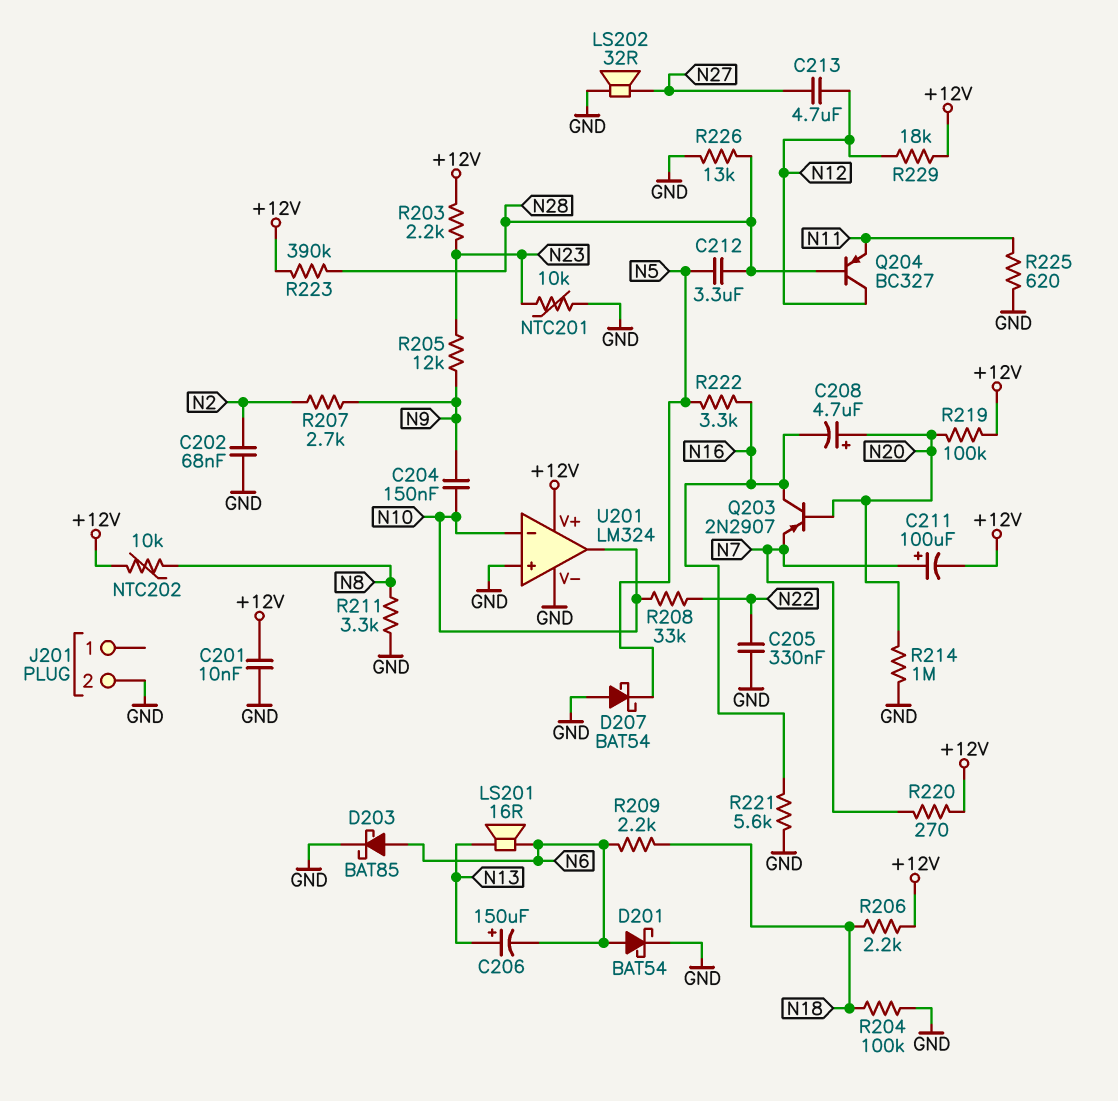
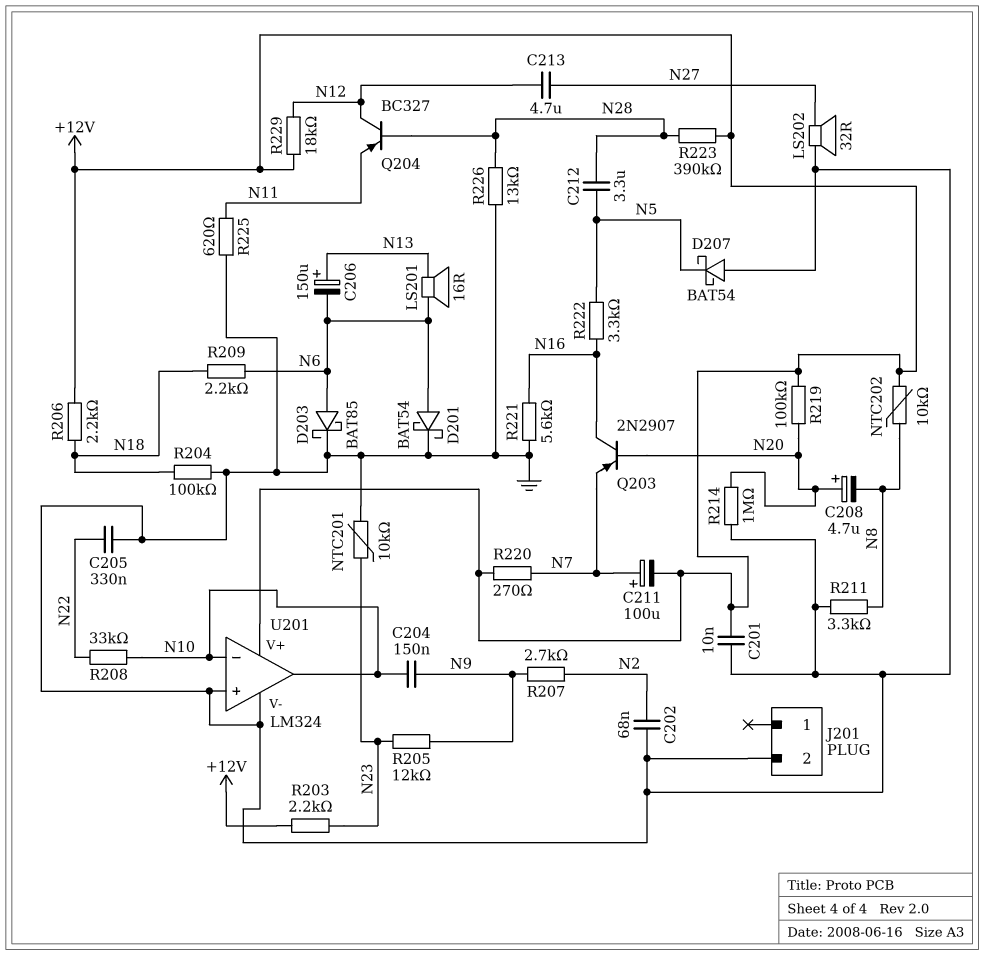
C208: 4.7uF (plus N20, minus N16) -> 4.7uF (plus N20, minus N8)

